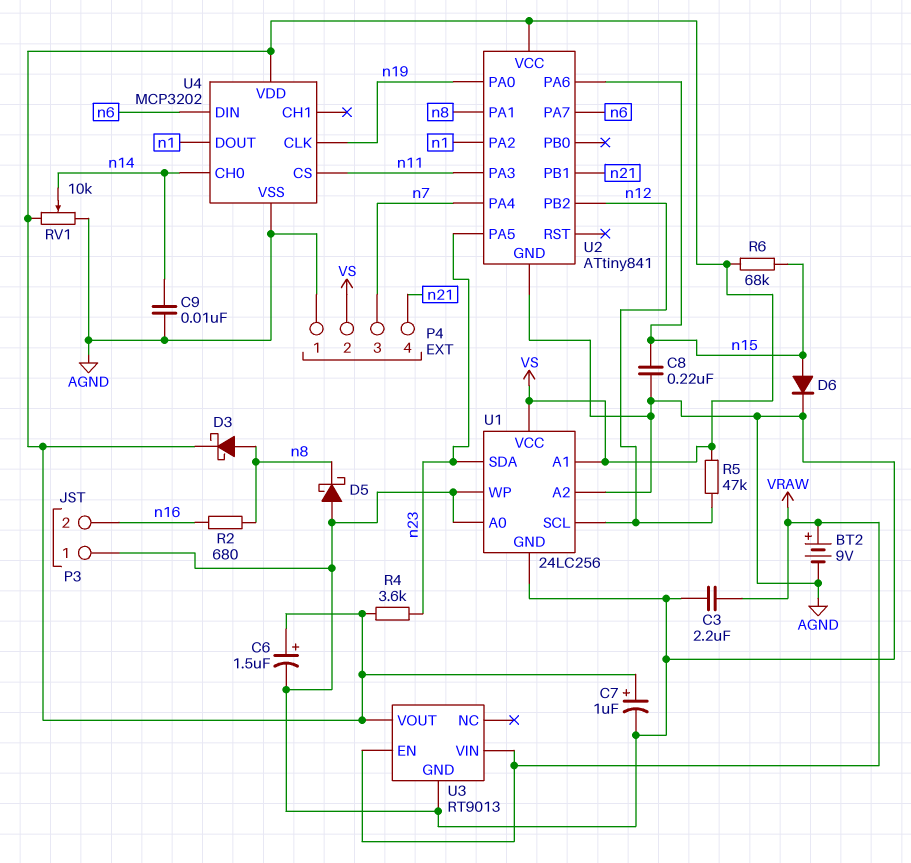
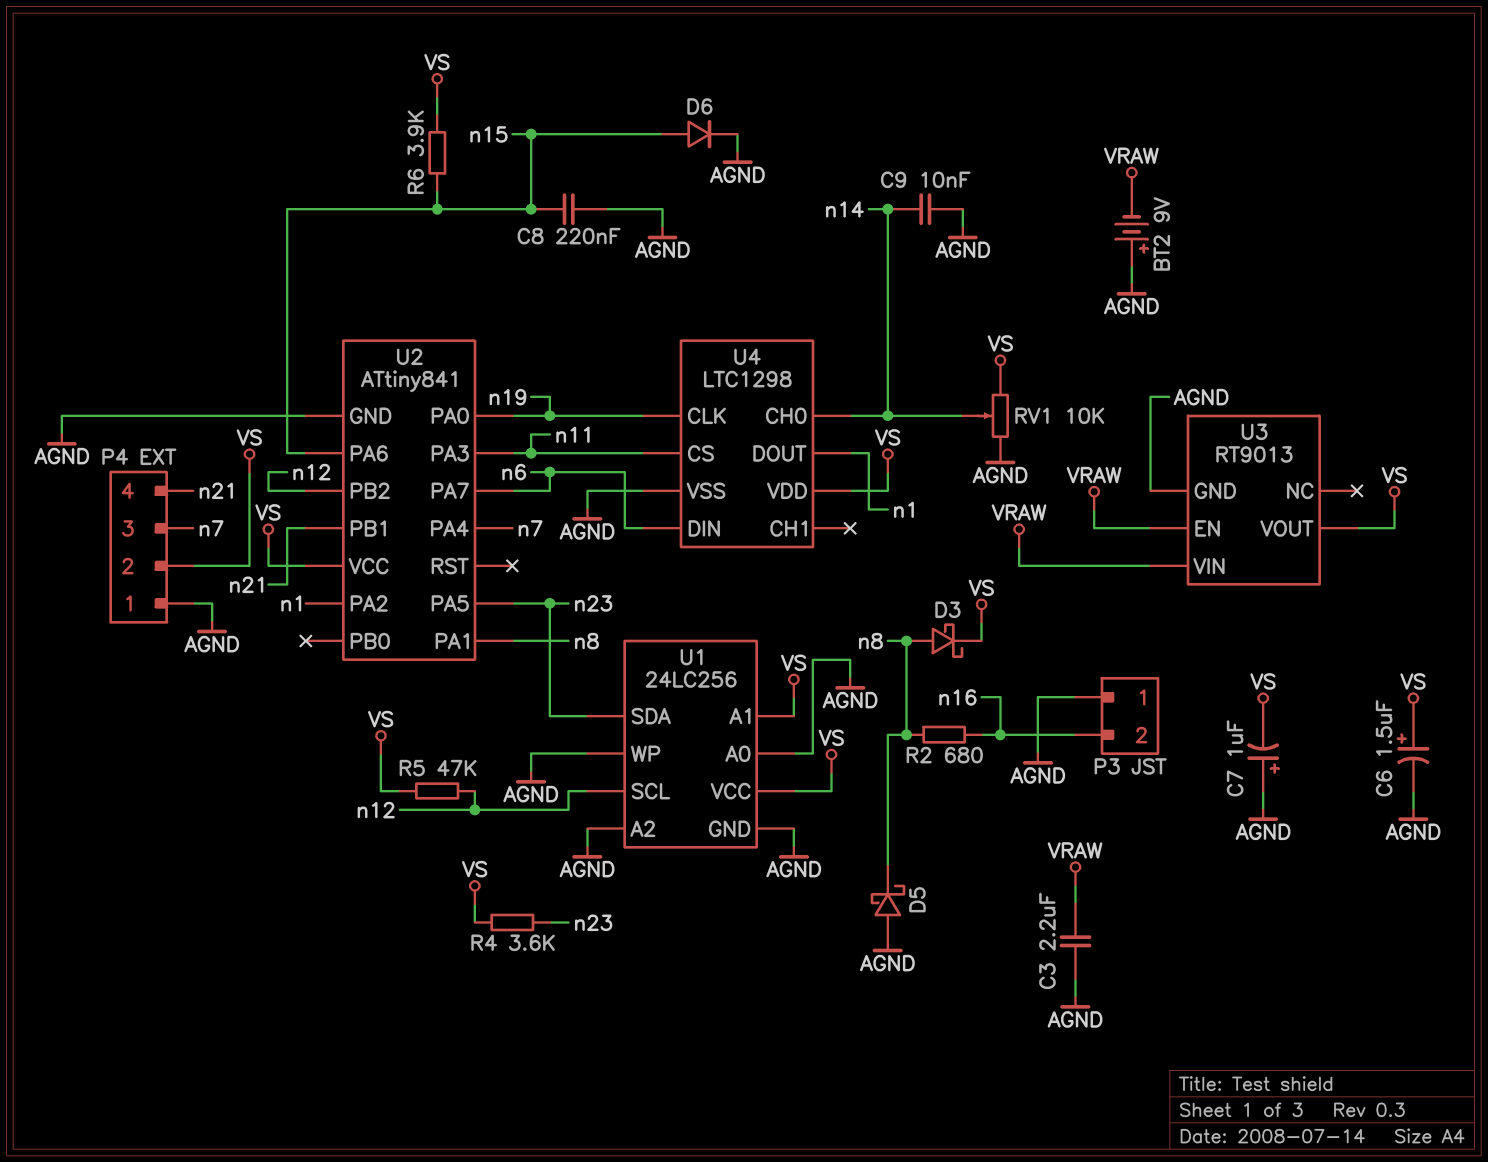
BT2: 9V (plus VRAW, minus AGND) -> 9V (plus AGND, minus VRAW)
C7: 1uF (plus VS, minus AGND) -> 1uF (plus AGND, minus VS)
R6: 68k (VS, n15) -> 3.9k (VS, n15)
U4: MCP3202 -> LTC1298

